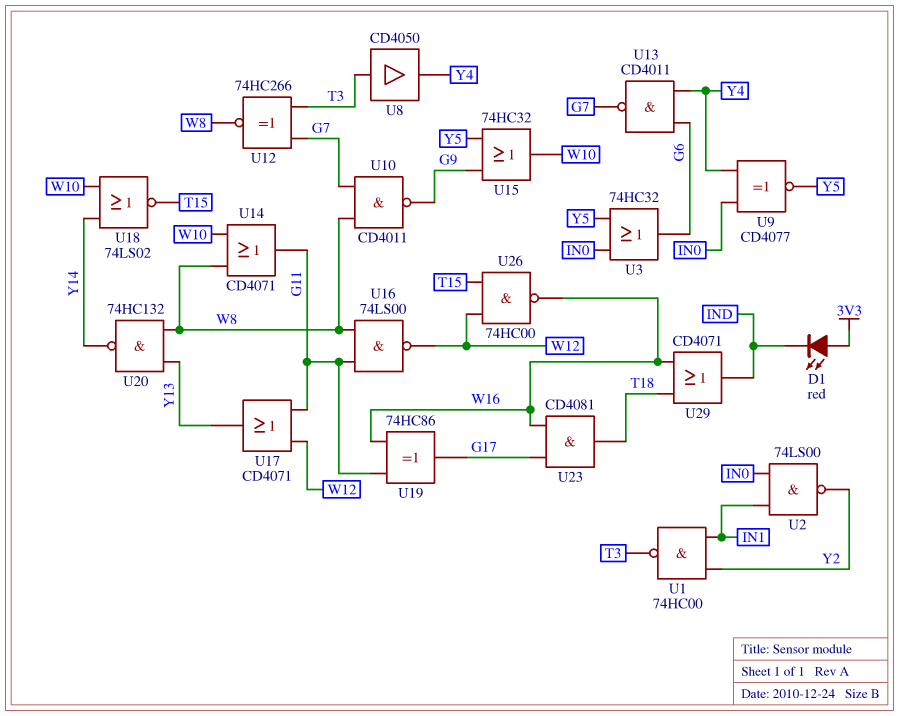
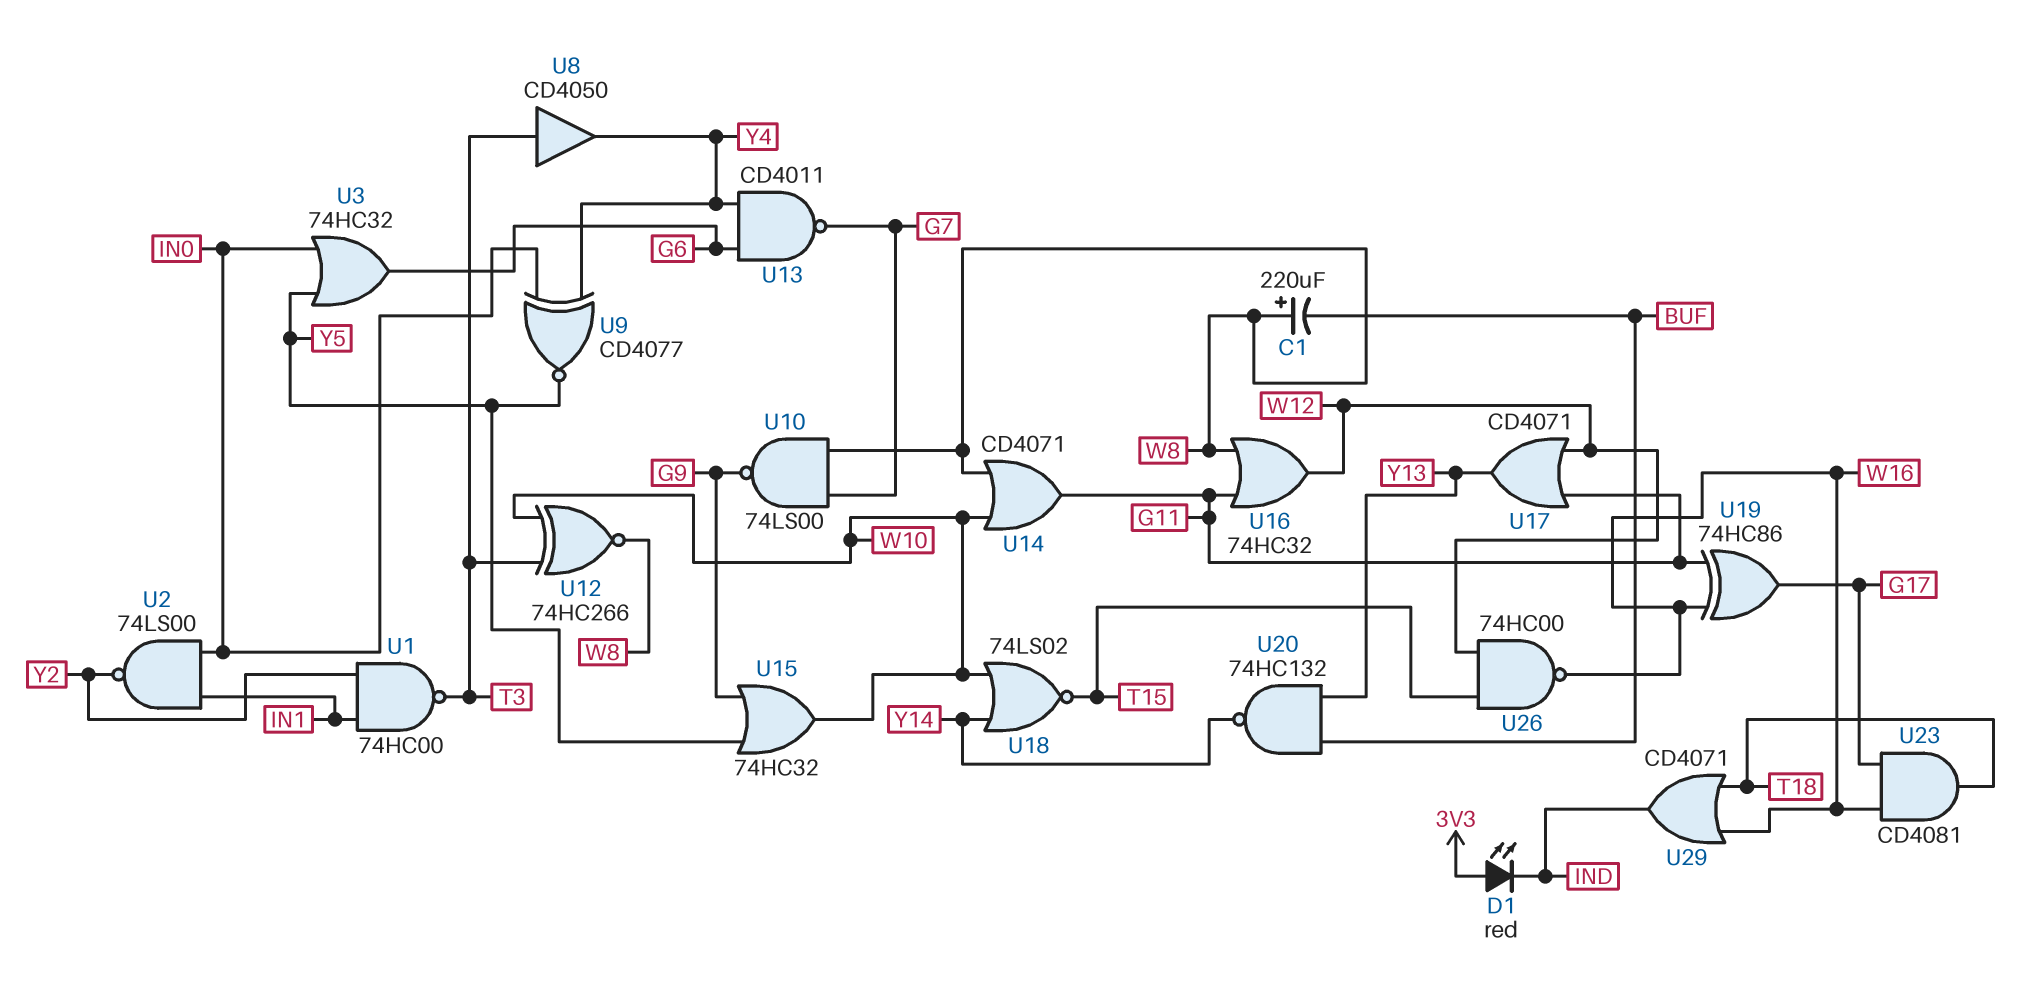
C1: none -> 220uF (plus W8, minus BUF)
U10: NAND CD4011 (in G7, in W8, out G9) -> NAND 74LS00 (in G7, in W8, out G9)
U12: XNOR 74HC266 (in G7, in T3, out W8) -> XNOR 74HC266 (in T3, in W10, out W8)
U16: NAND 74LS00 (in G11, in W8, out W12) -> OR 74HC32 (in G11, in W8, out W12)
U20: NAND 74HC132 (in W8, in Y13, out Y14) -> NAND 74HC132 (in BUF, in Y13, out Y14)

